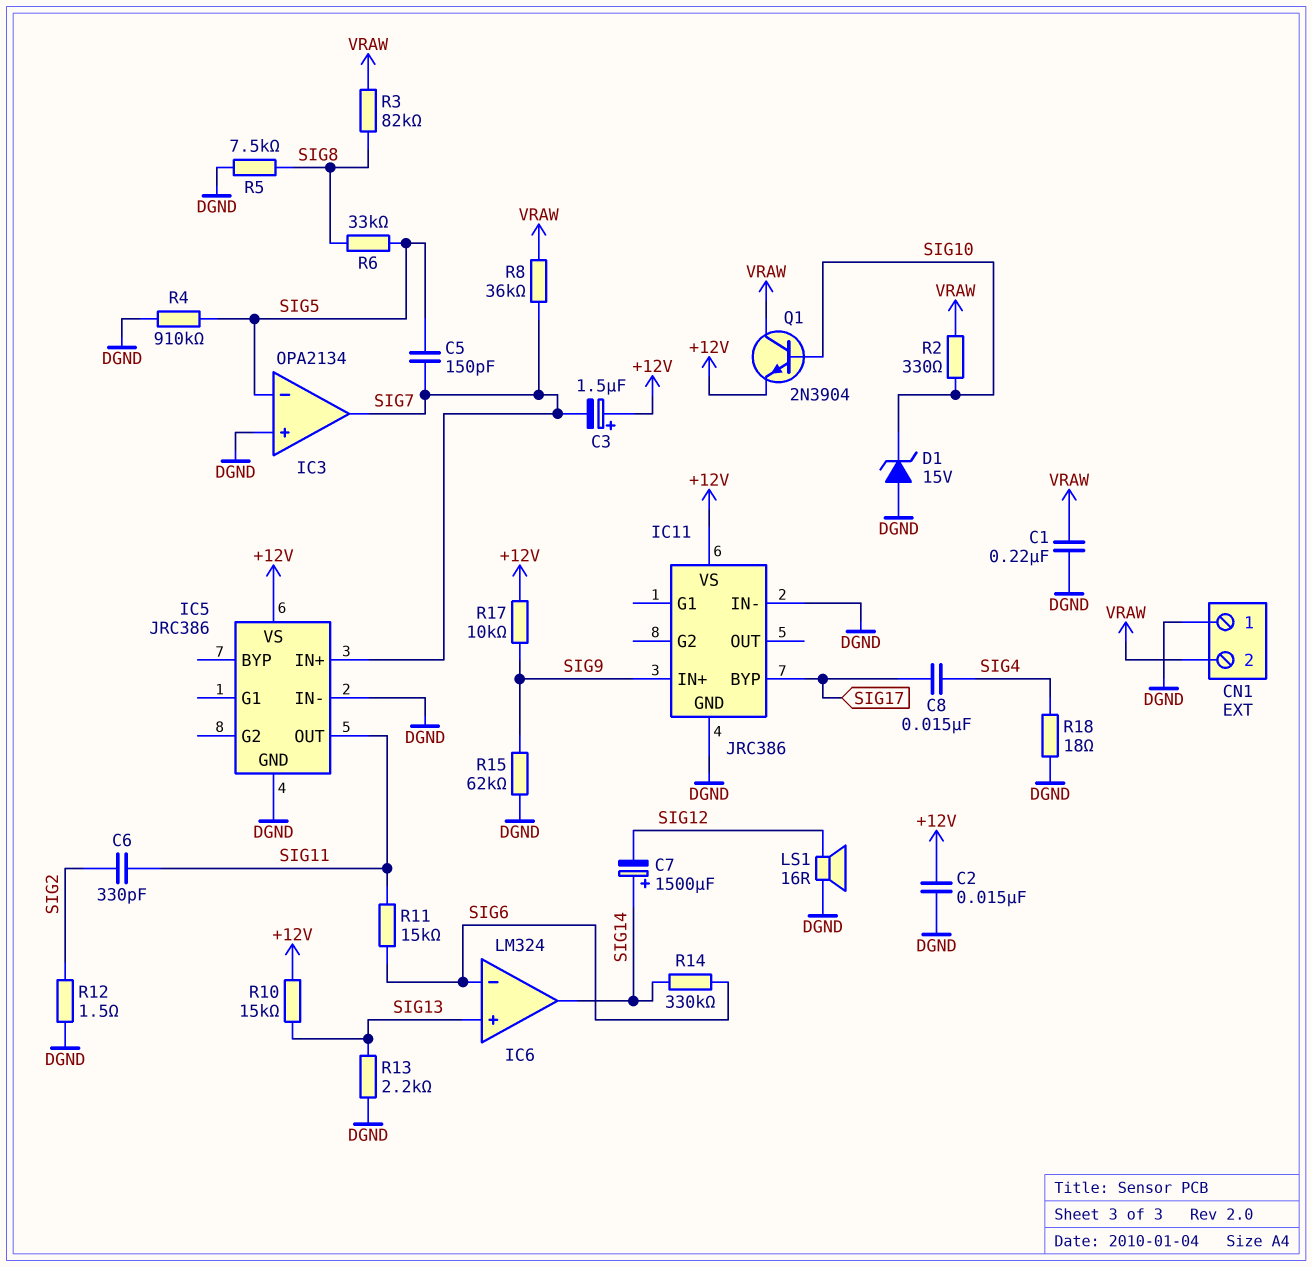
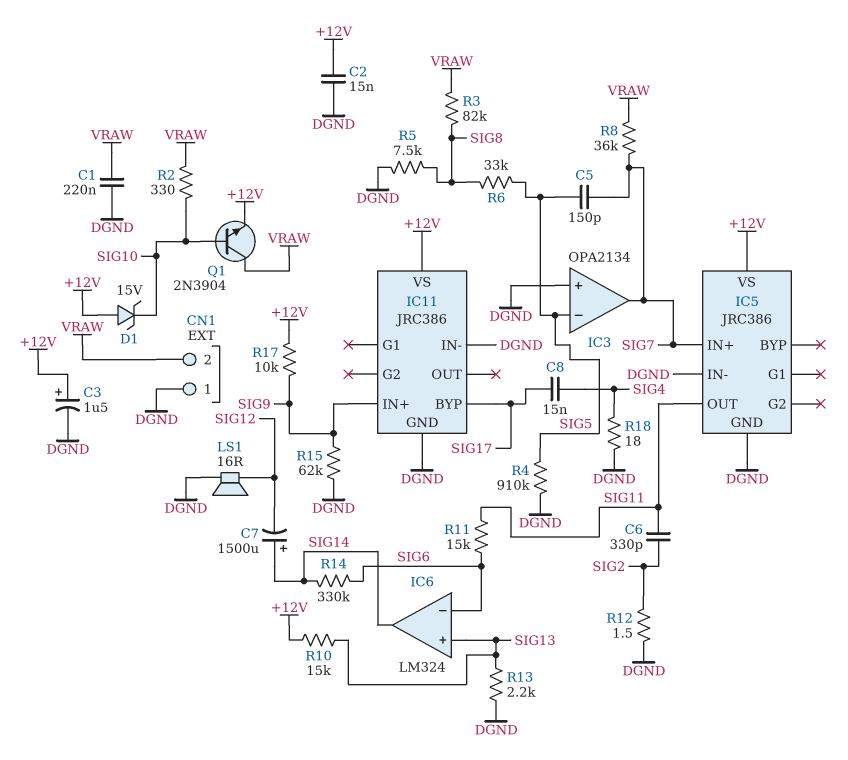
C3: 1.5uF (plus +12V, minus SIG7) -> 1.5uF (plus +12V, minus DGND)
D1: zener 15V (A DGND, K SIG10) -> zener 15V (A +12V, K SIG10)

